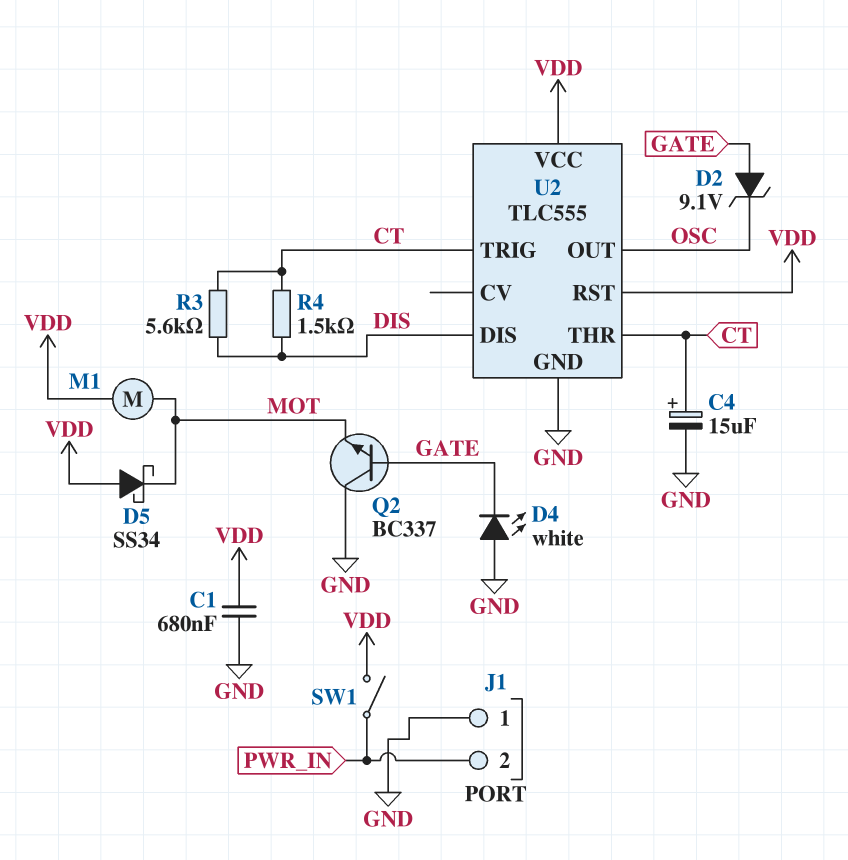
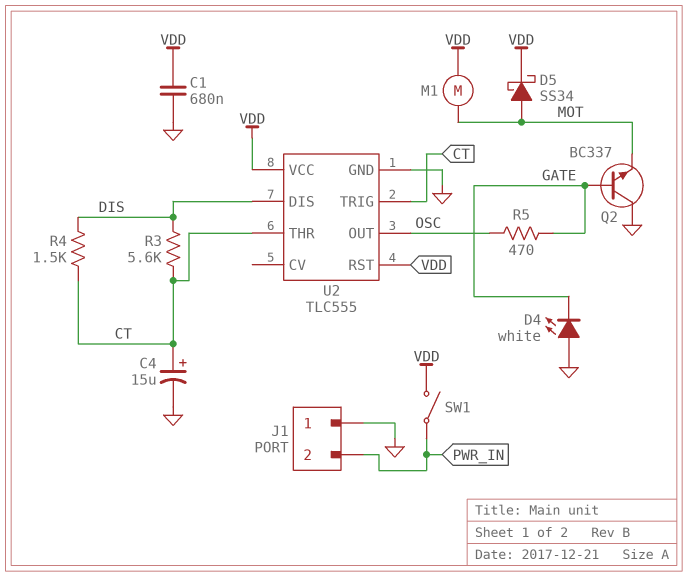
D2: zener 9.1V (A GATE, K OSC) -> none
D5: schottky SS34 (A VDD, K MOT) -> schottky SS34 (A MOT, K VDD)
R5: none -> 470 (GATE, OSC)

